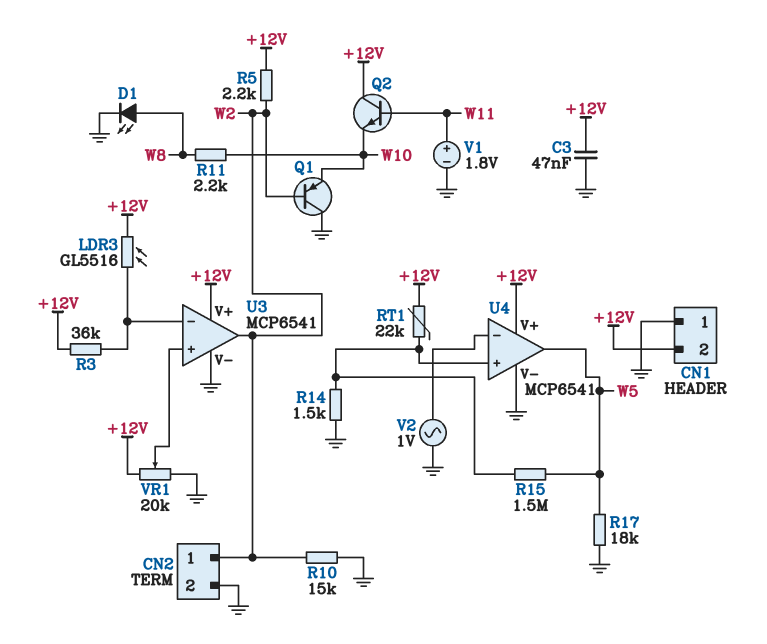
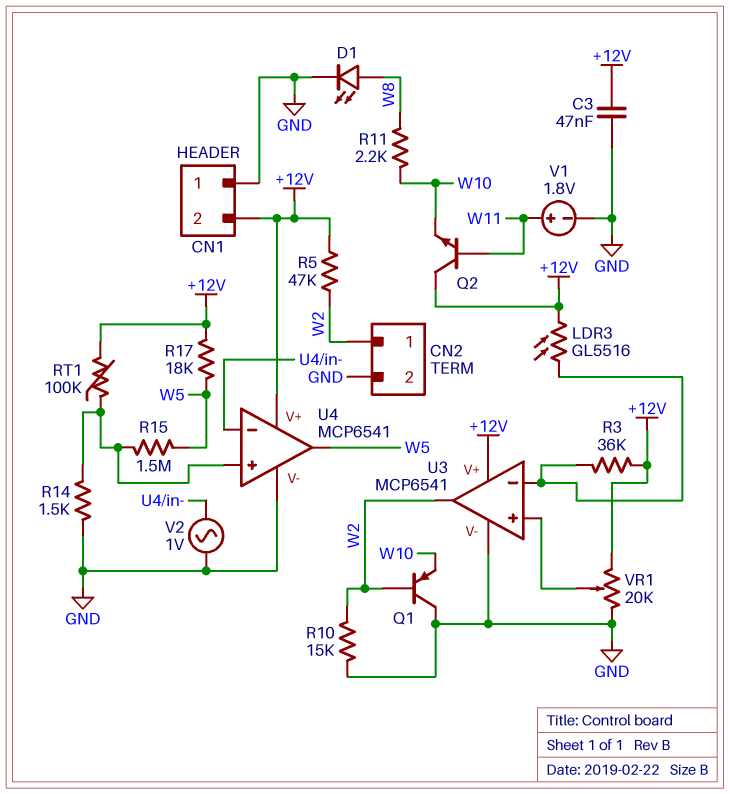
R5: 2.2k (+12V, W2) -> 47k (+12V, W2)
R17: 18k (GND, W5) -> 18k (+12V, W5)
RT1: 22k (+12V, U4/in+) -> 100k (+12V, U4/in+)

